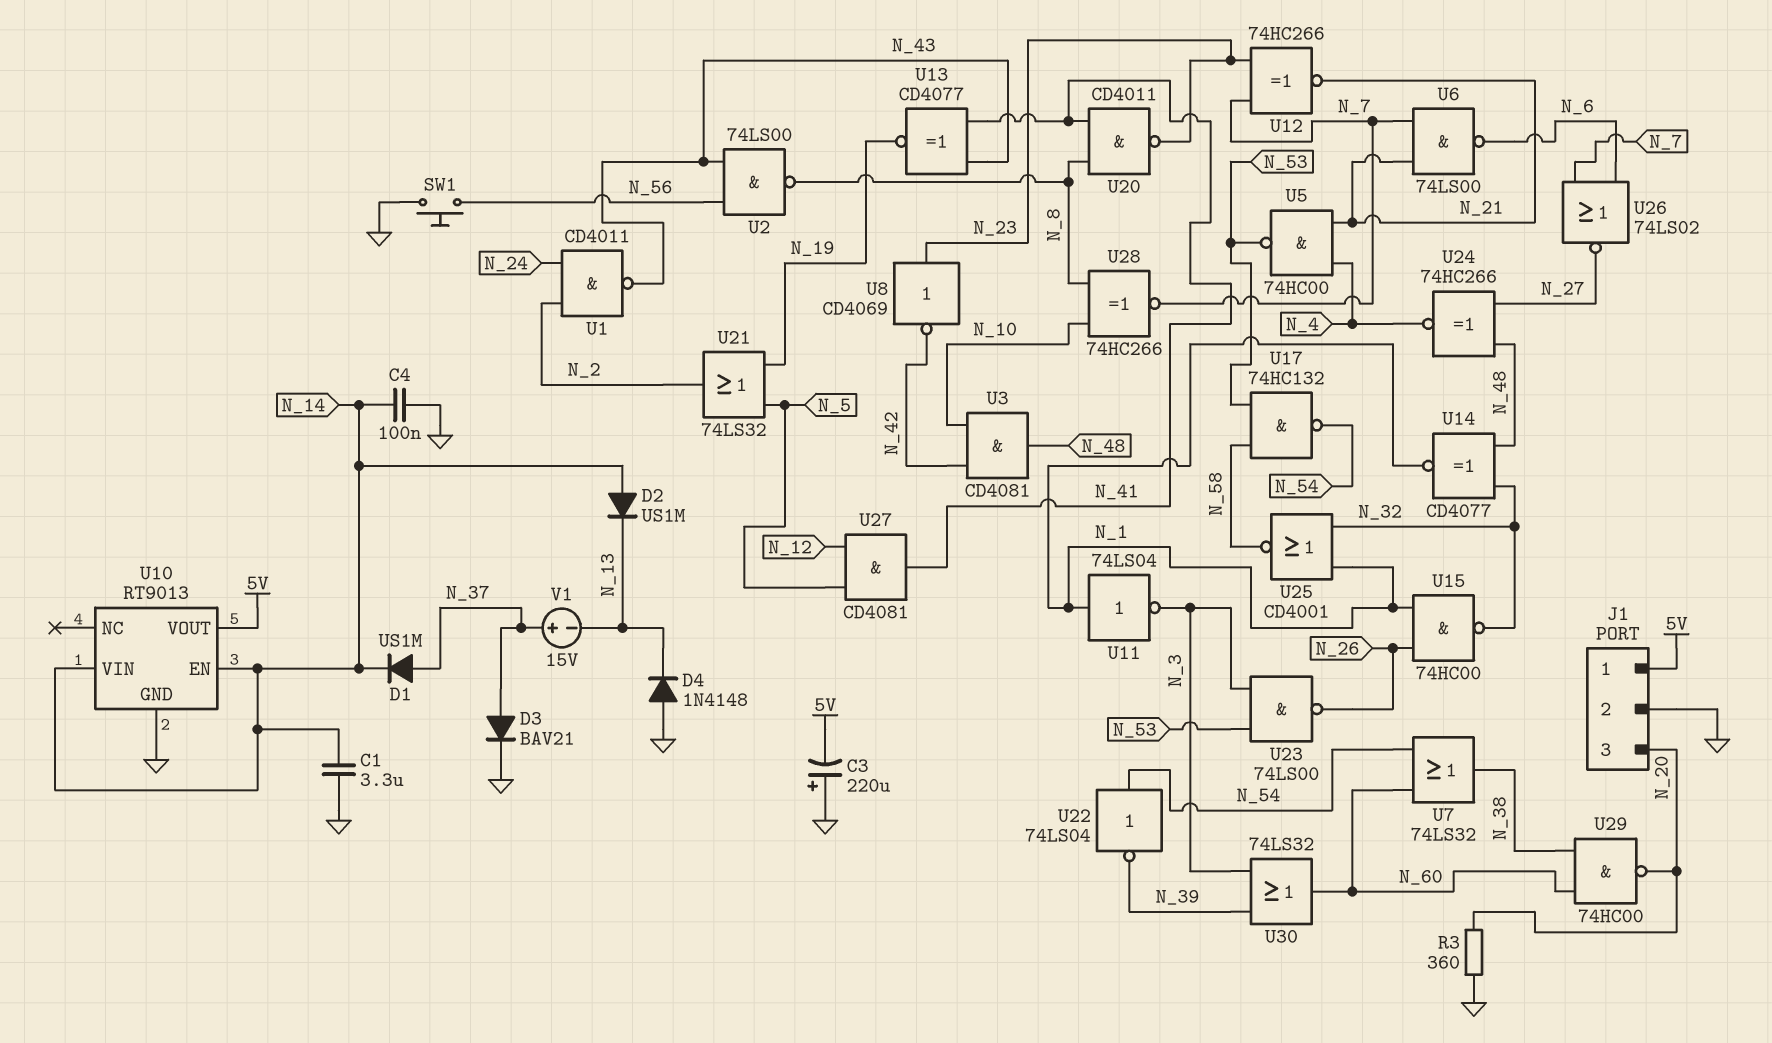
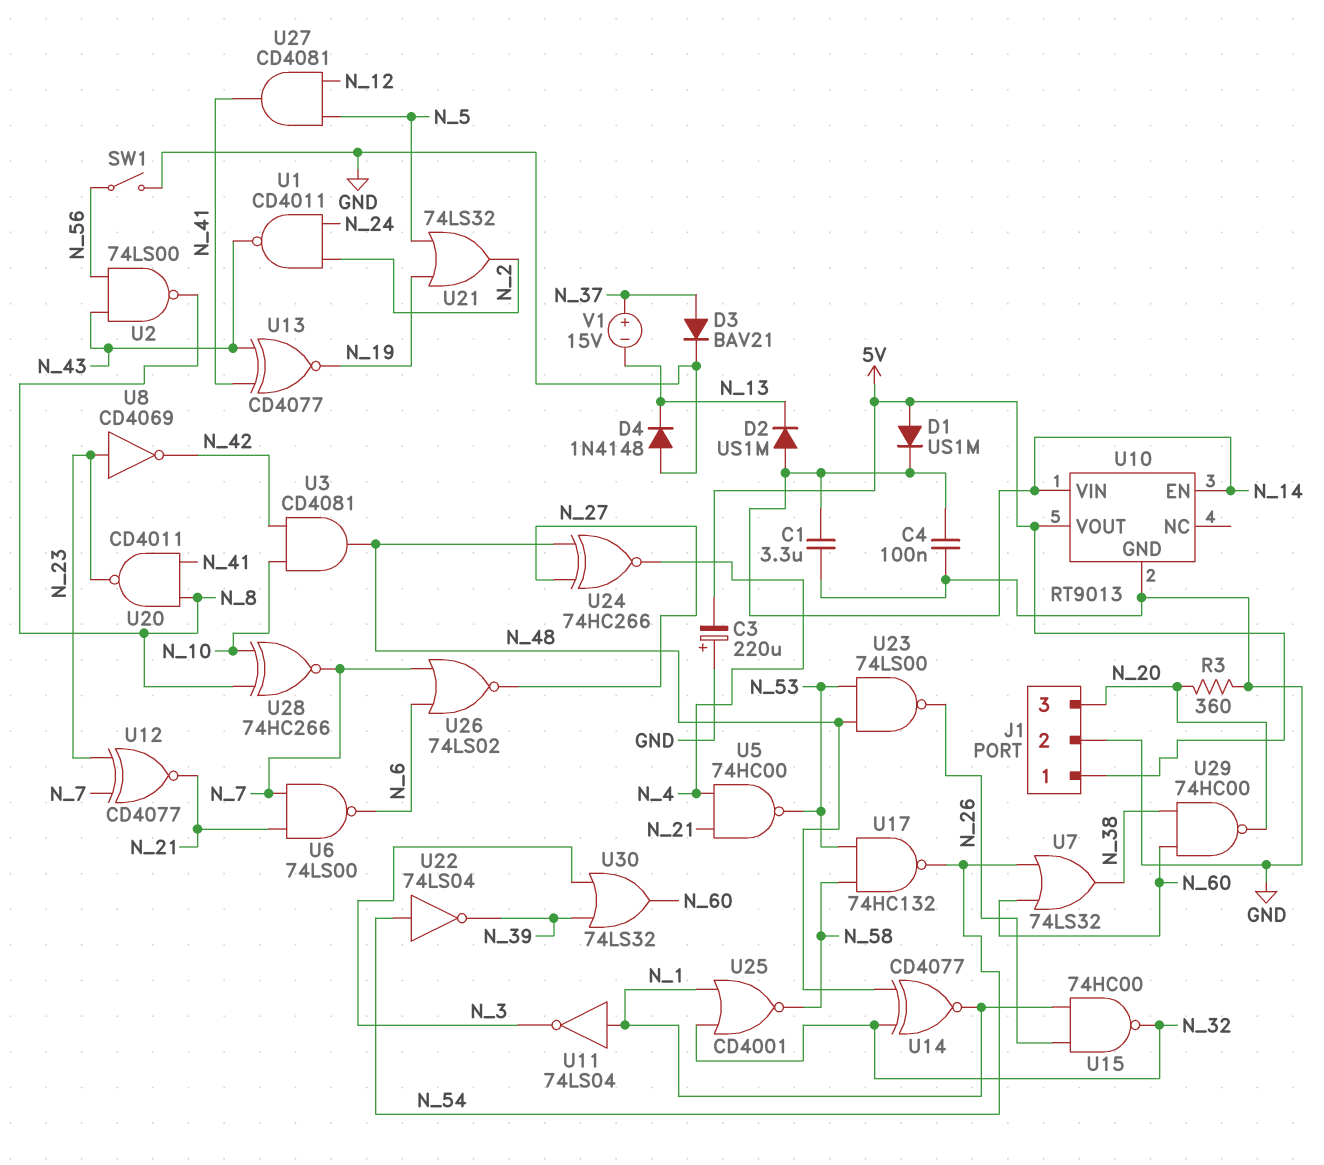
D1: diode US1M (A N_37, K N_14) -> diode US1M (A 5V, K N_14)
SW1: button (GND, N_56) -> switch (GND, N_56)
U12: XNOR 74HC266 (in N_7, in N_23, out N_21) -> XNOR CD4077 (in N_7, in N_23, out N_21)
U23: NAND 74LS00 (in N_3, in N_53, out N_26) -> NAND 74LS00 (in N_48, in N_53, out N_26)

